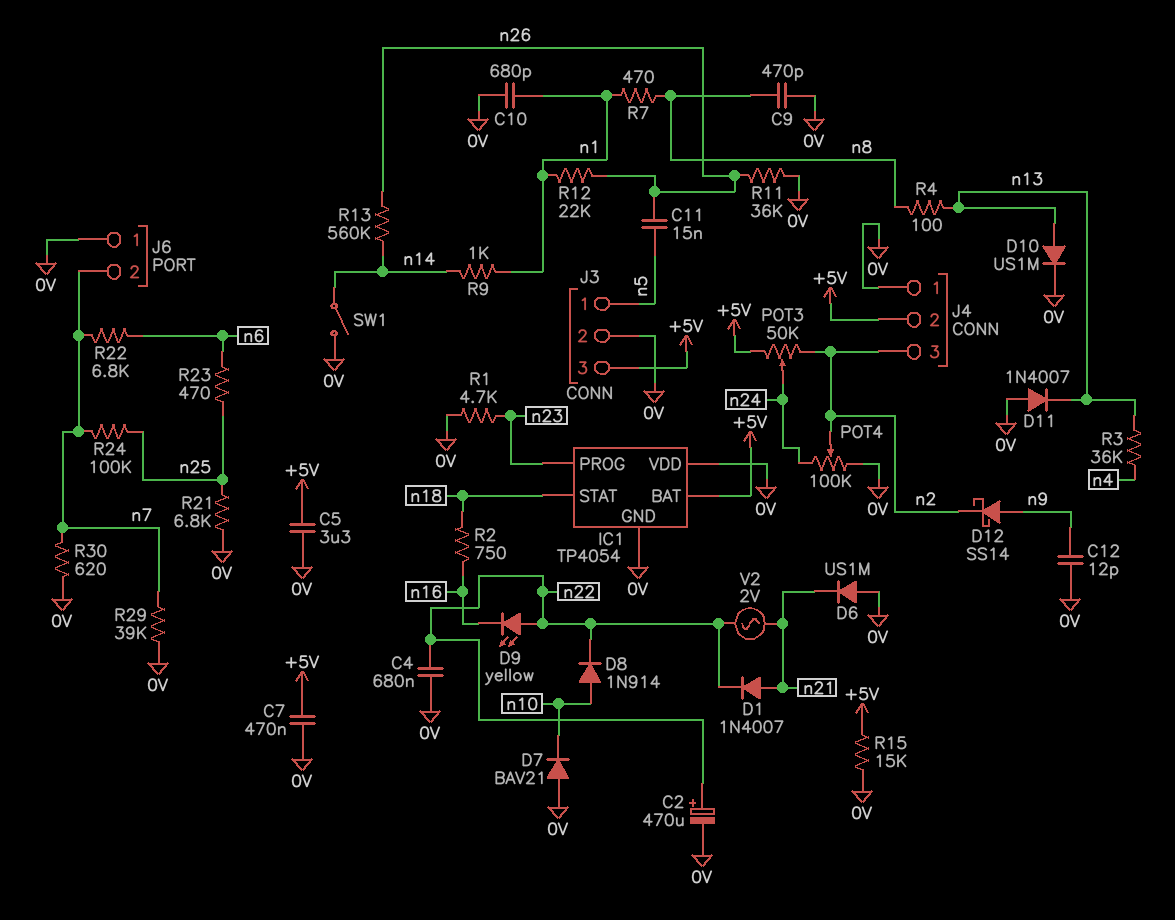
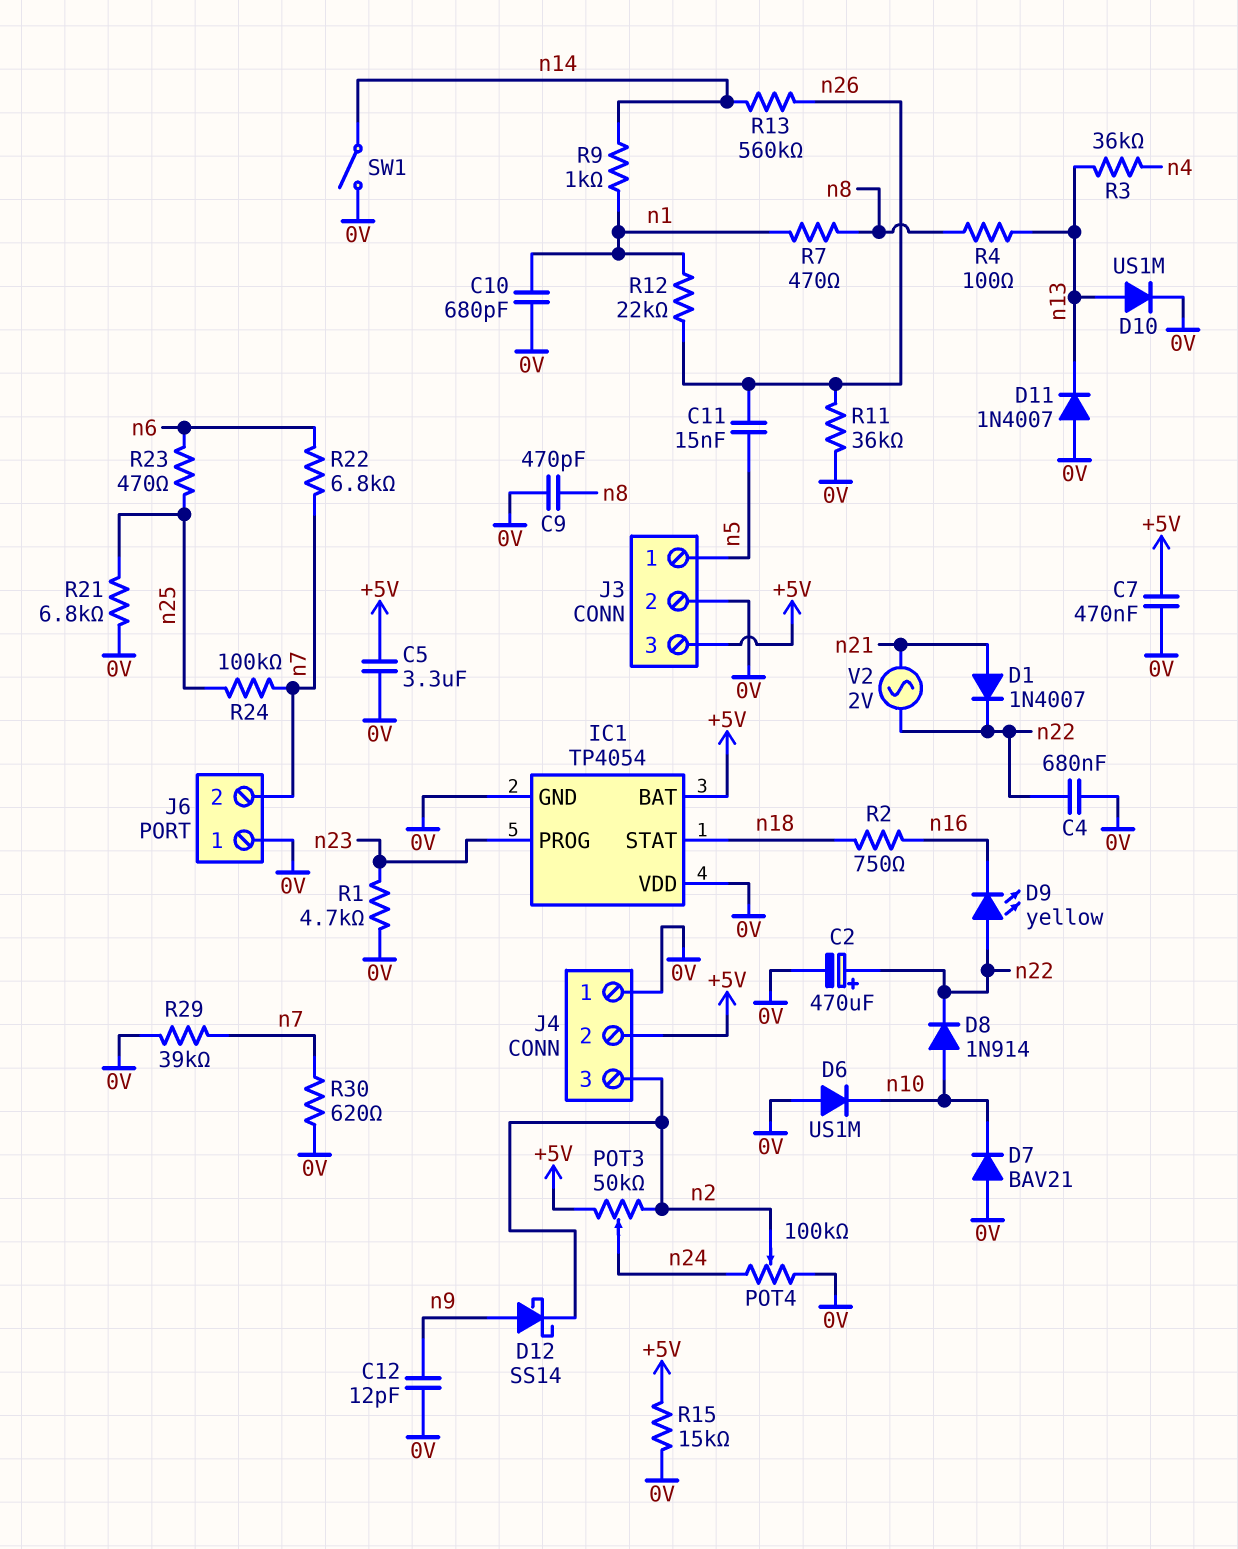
D6: diode US1M (A 0V, K n21) -> diode US1M (A 0V, K n10)

